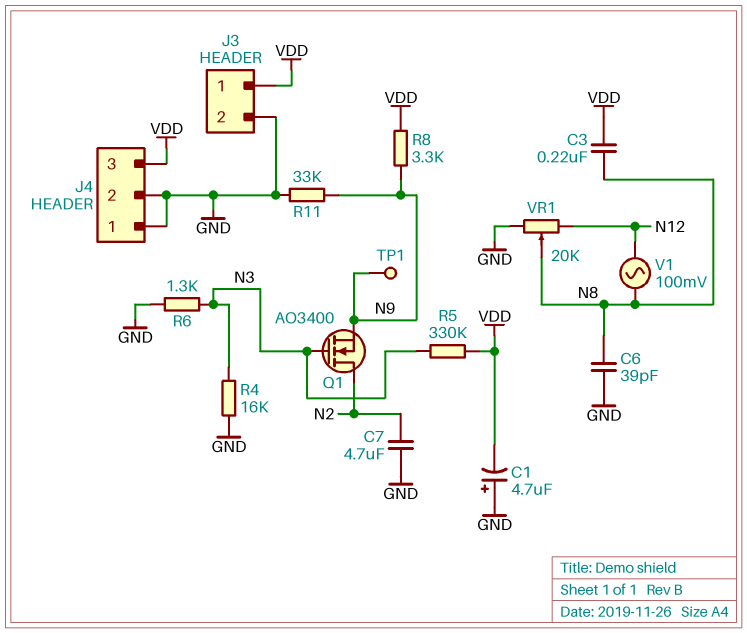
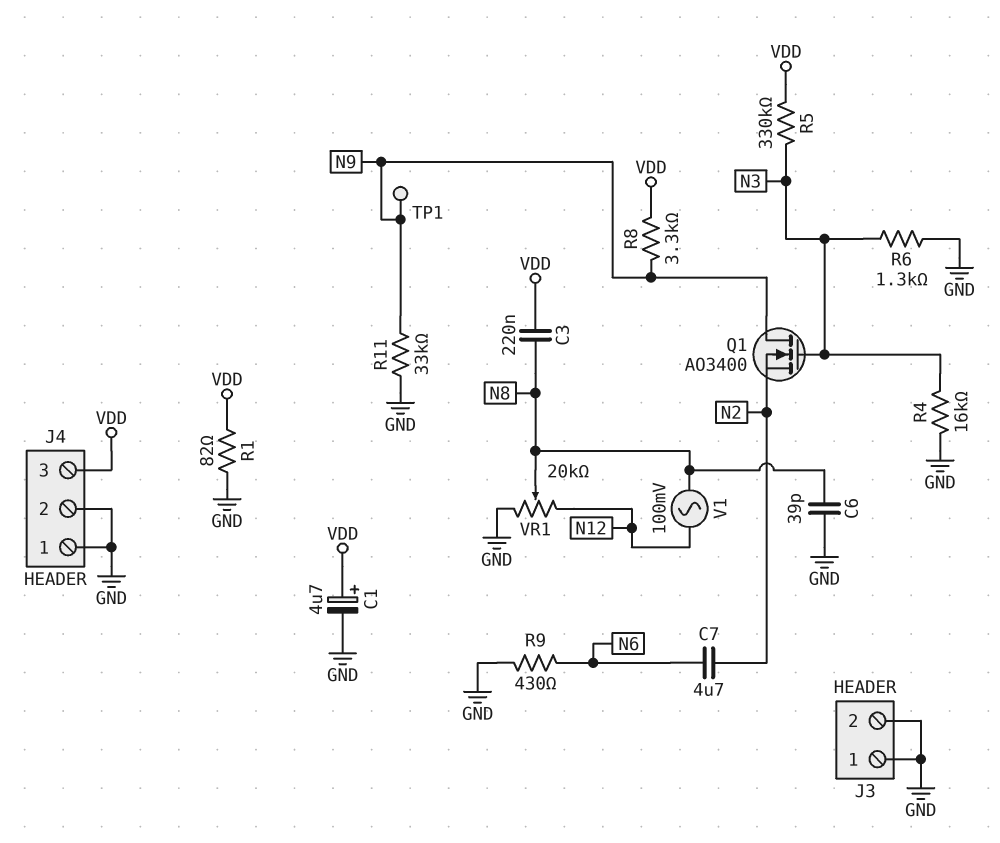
C1: 4.7uF (plus GND, minus VDD) -> 4.7uF (plus VDD, minus GND)
C7: 4.7uF (GND, N2) -> 4.7uF (N2, N6)
J3 pin 1: VDD -> GND
Q1: NMOS AO3400 (G N3, D N2, S N9) -> NMOS AO3400 (G N3, D N9, S N2)
R1: none -> 82 (GND, VDD)
R9: none -> 430 (GND, N6)

